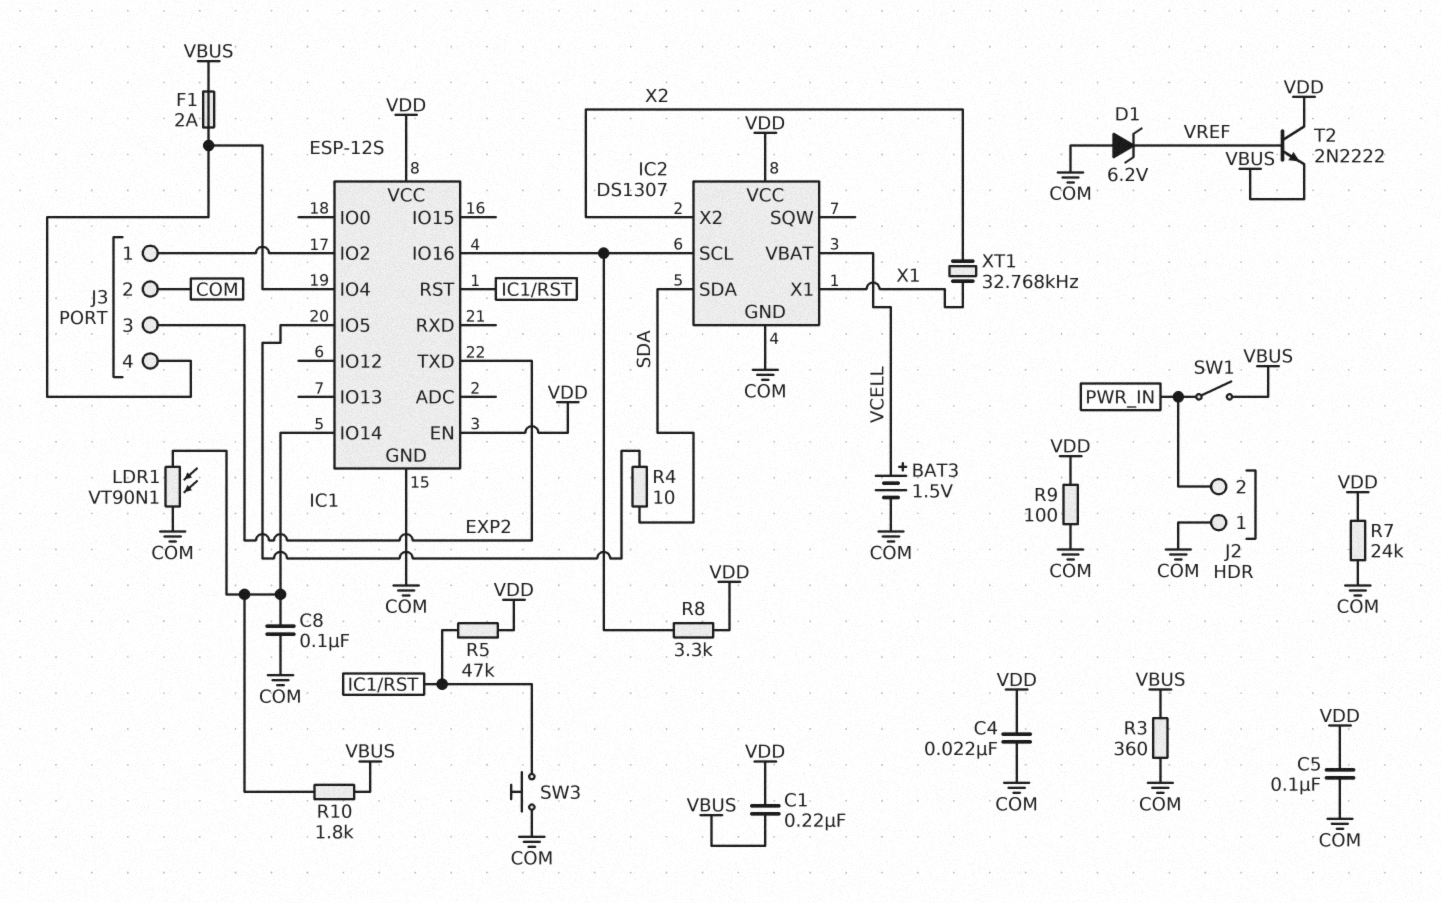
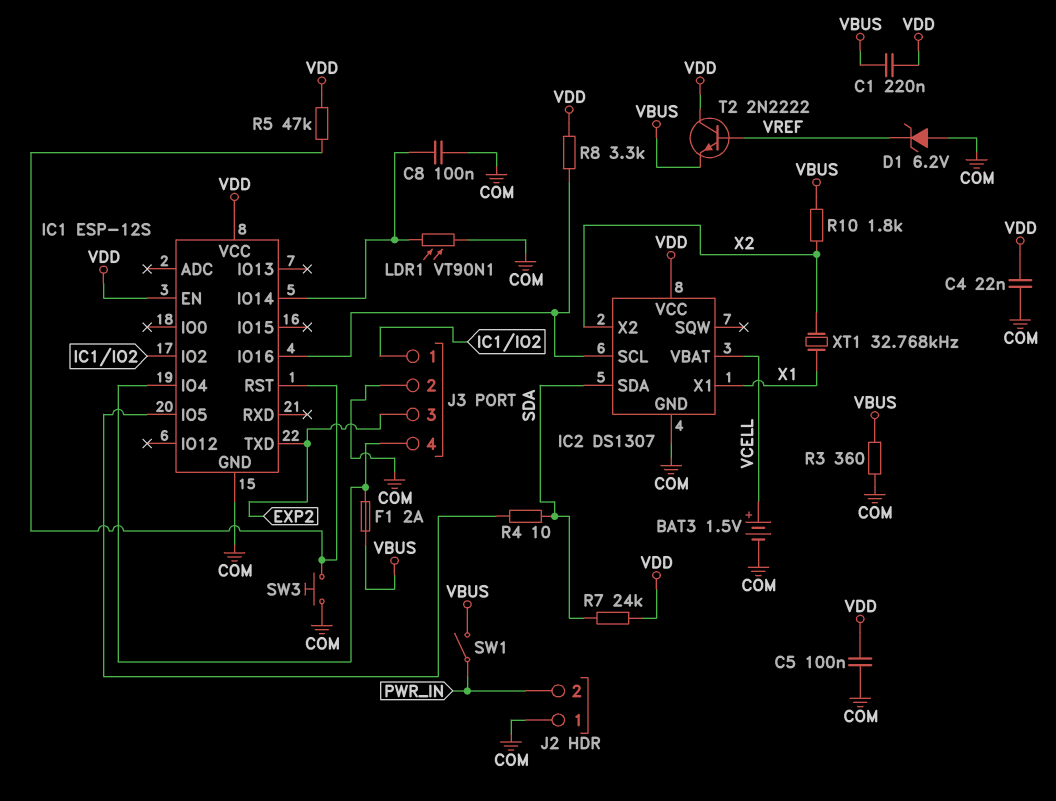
R7: 24k (COM, VDD) -> 24k (SDA, VDD)
R9: 100 (COM, VDD) -> none
R10: 1.8k (IC1/IO14, VBUS) -> 1.8k (VBUS, X2)

